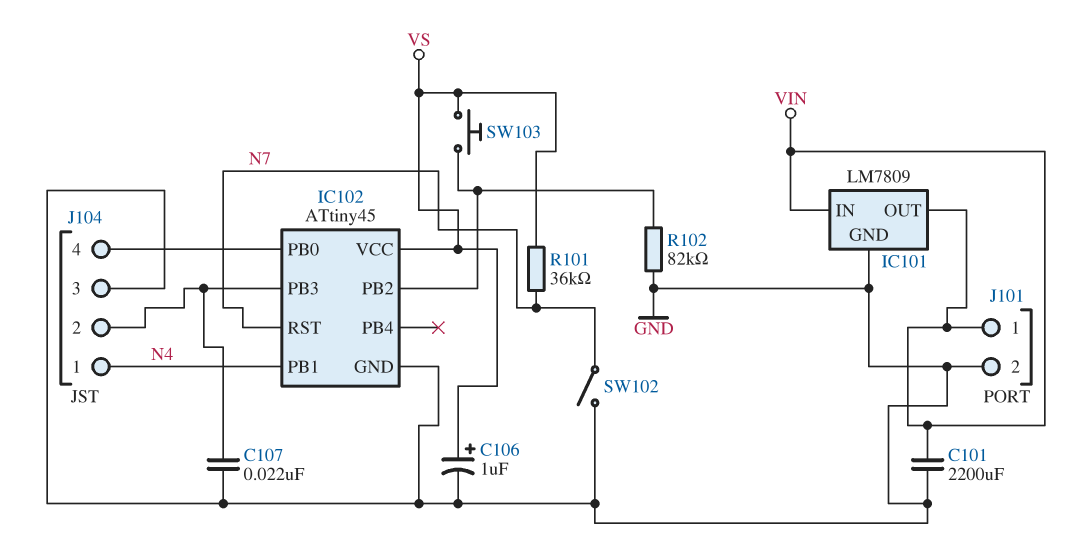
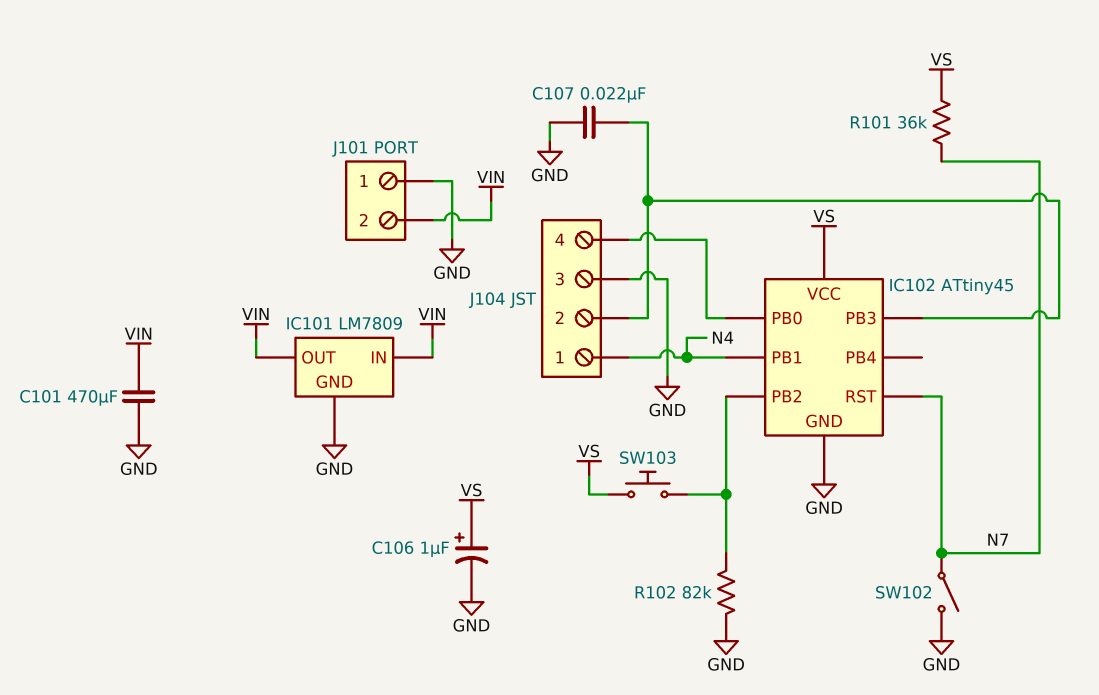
C101: 2200uF (GND, VIN) -> 470uF (GND, VIN)
J101 pin 1: VIN -> GND
J101 pin 2: GND -> VIN

